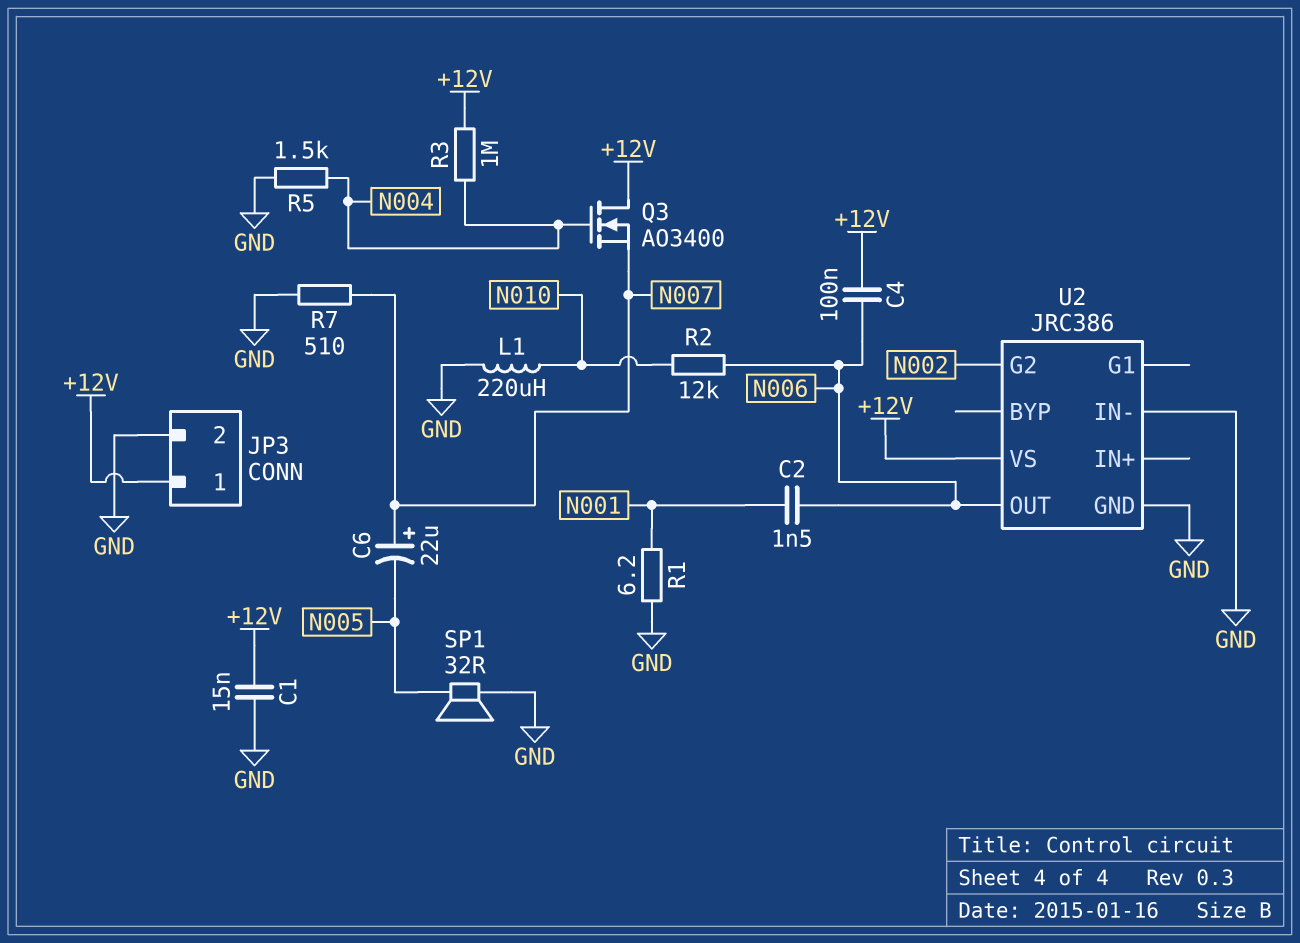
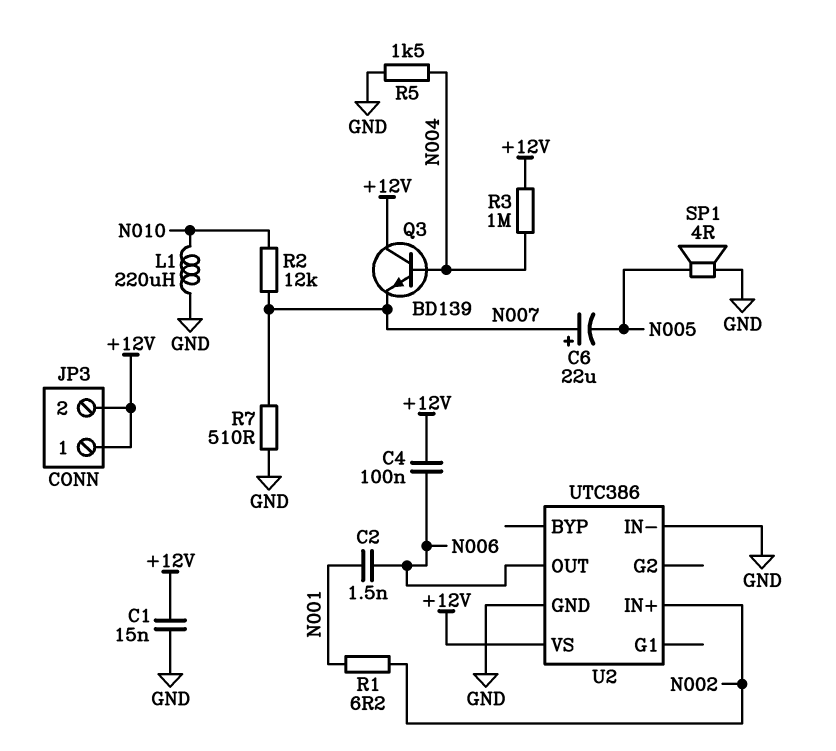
JP3 pin 2: GND -> +12V
Q3: NMOS AO3400 (G N004, D +12V, S N007) -> NPN BD139 (B N004, C +12V, E N007)
R1: 6.2 (GND, N001) -> 6.2 (N001, N002)
R2: 12k (N006, N010) -> 12k (N007, N010)
SP1: speaker 32R (GND, N005) -> speaker 4R (GND, N005)
U2: JRC386 -> UTC386
U2 pin G2: N002 -> none
U2 pin IN+: none -> N002

